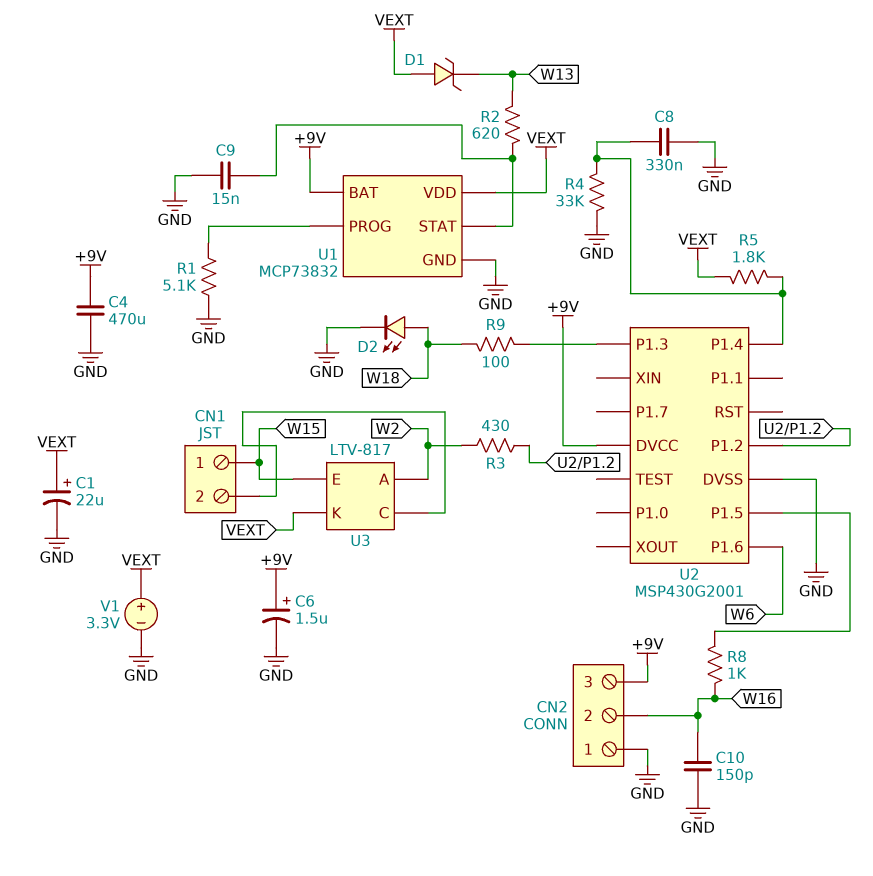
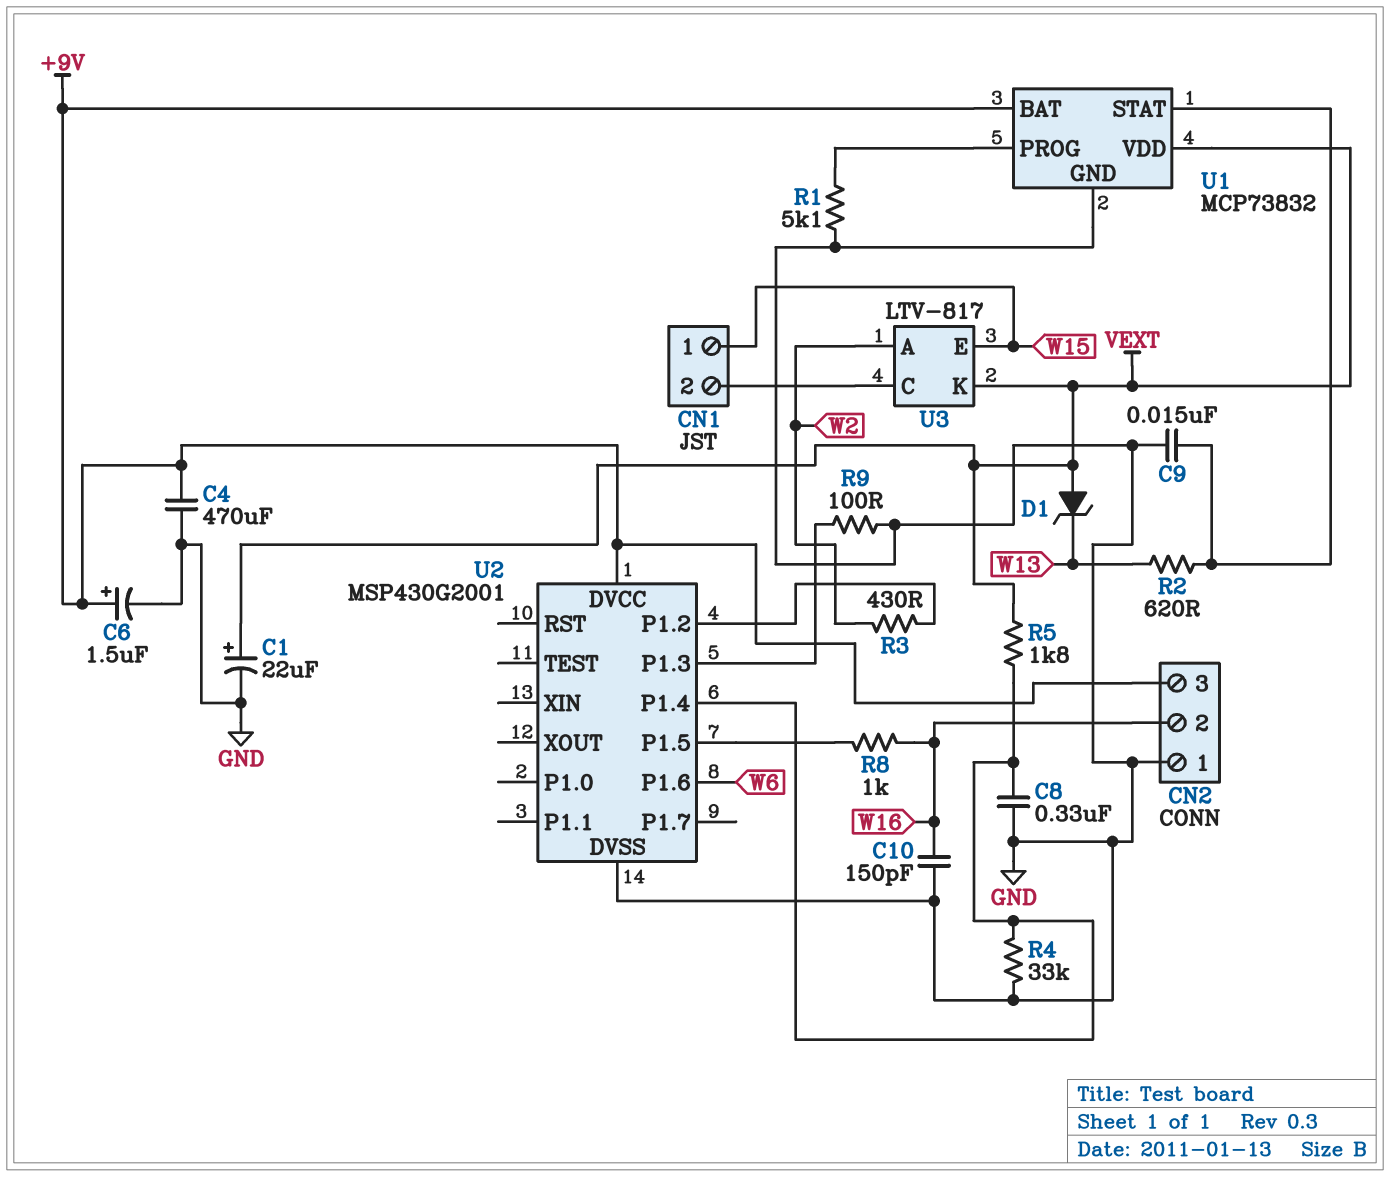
D2: LED (A W18, K GND) -> none
R9: 100 (U2/P1.3, W18) -> 100 (GND, U2/P1.3)
V1: 3.3V (plus VEXT, minus GND) -> none

